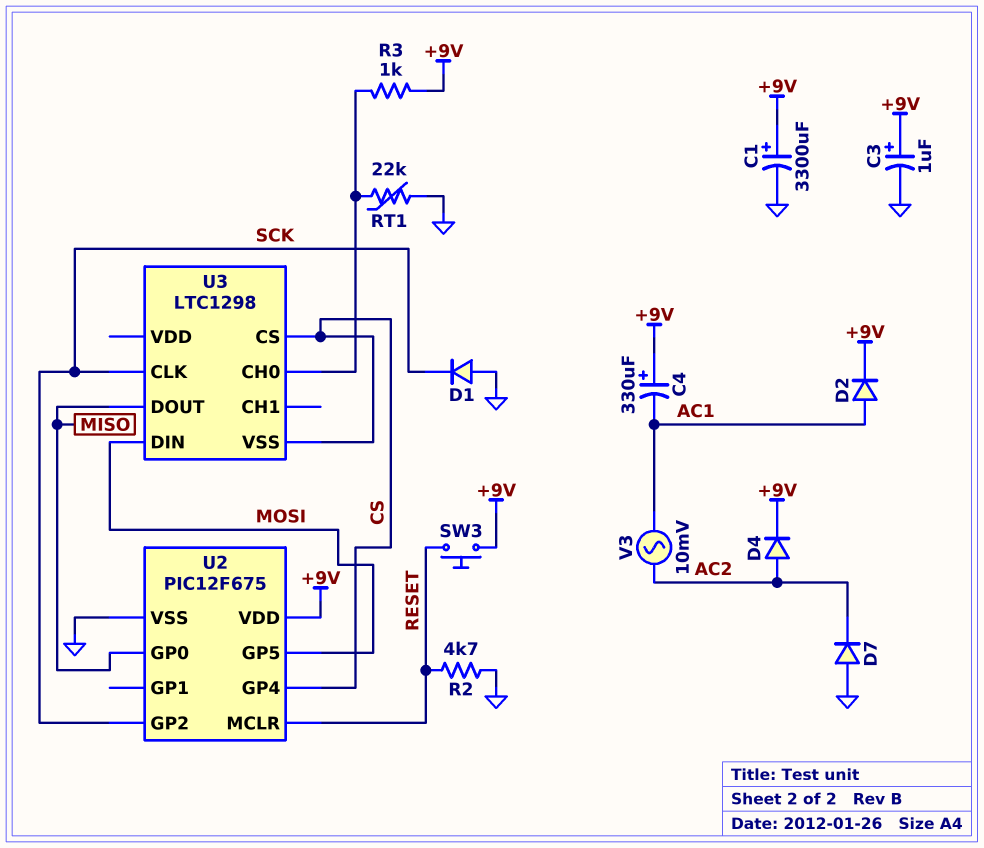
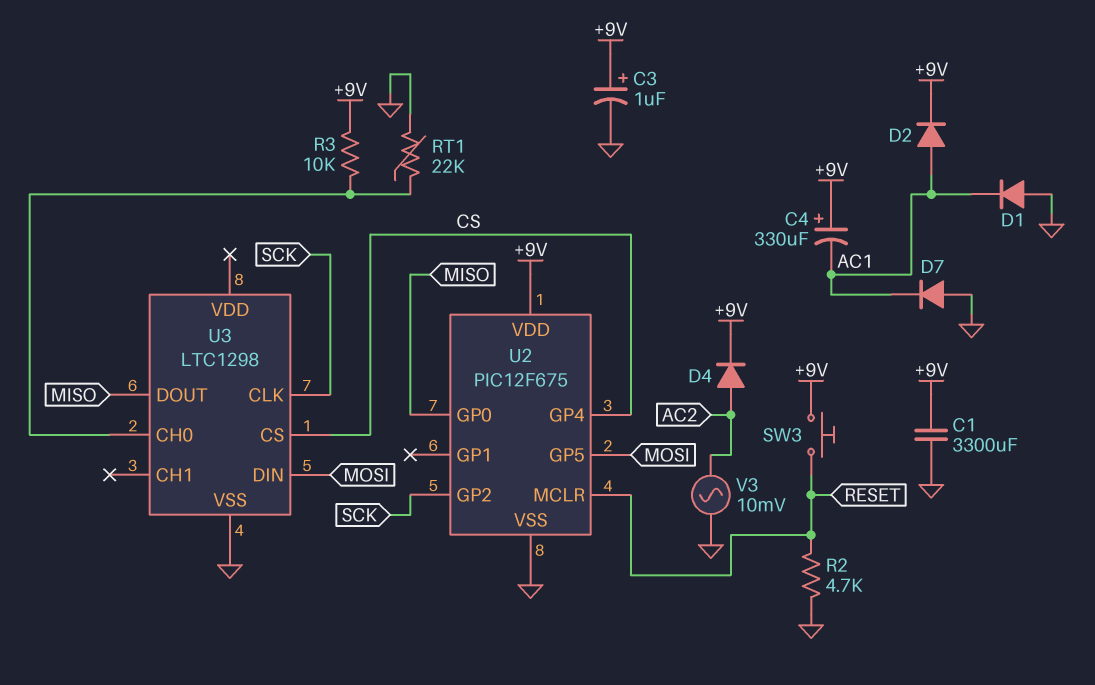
C1: 3300uF (plus +9V, minus GND) -> 3300uF (+9V, GND)
D1: diode (A GND, K SCK) -> diode (A GND, K AC1)
D7: diode (A GND, K AC2) -> diode (A GND, K AC1)
R3: 1k (+9V, U3/CH0) -> 10k (+9V, U3/CH0)
U3 pin VSS: CS -> GND
V3: AC 10mV (AC1, AC2) -> AC 10mV (AC2, GND)

